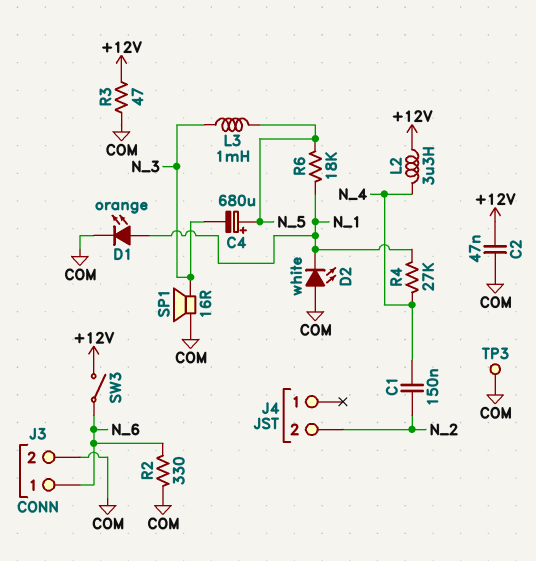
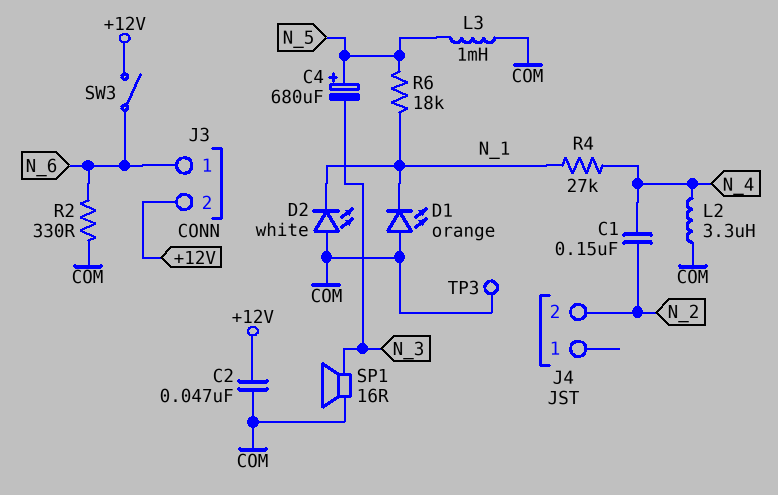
D1: LED orange (A N_1, K COM) -> LED orange (A COM, K N_1)
J3 pin 2: COM -> +12V
L2: 3.3uH (+12V, N_4) -> 3.3uH (COM, N_4)
L3: 1mH (N_3, N_5) -> 1mH (COM, N_5)
R3: 47 (+12V, COM) -> none

